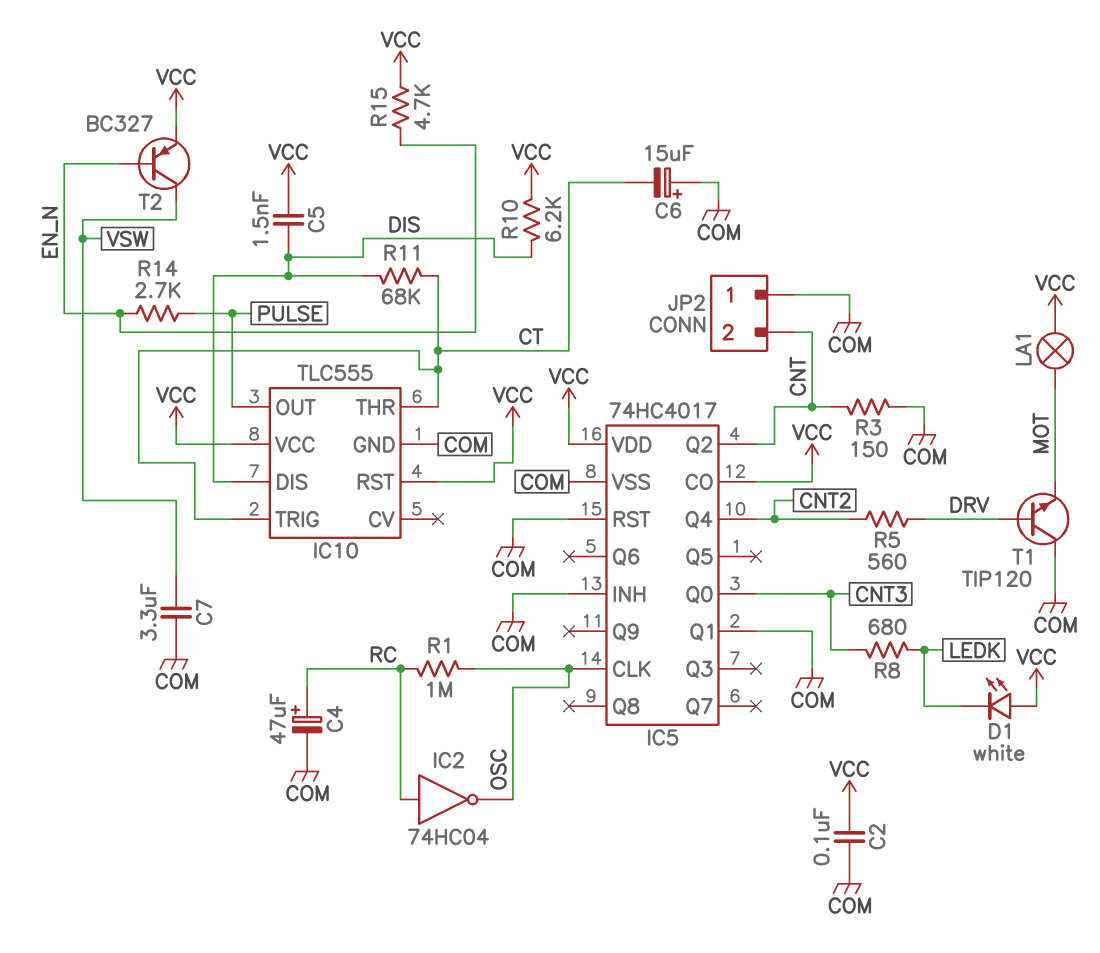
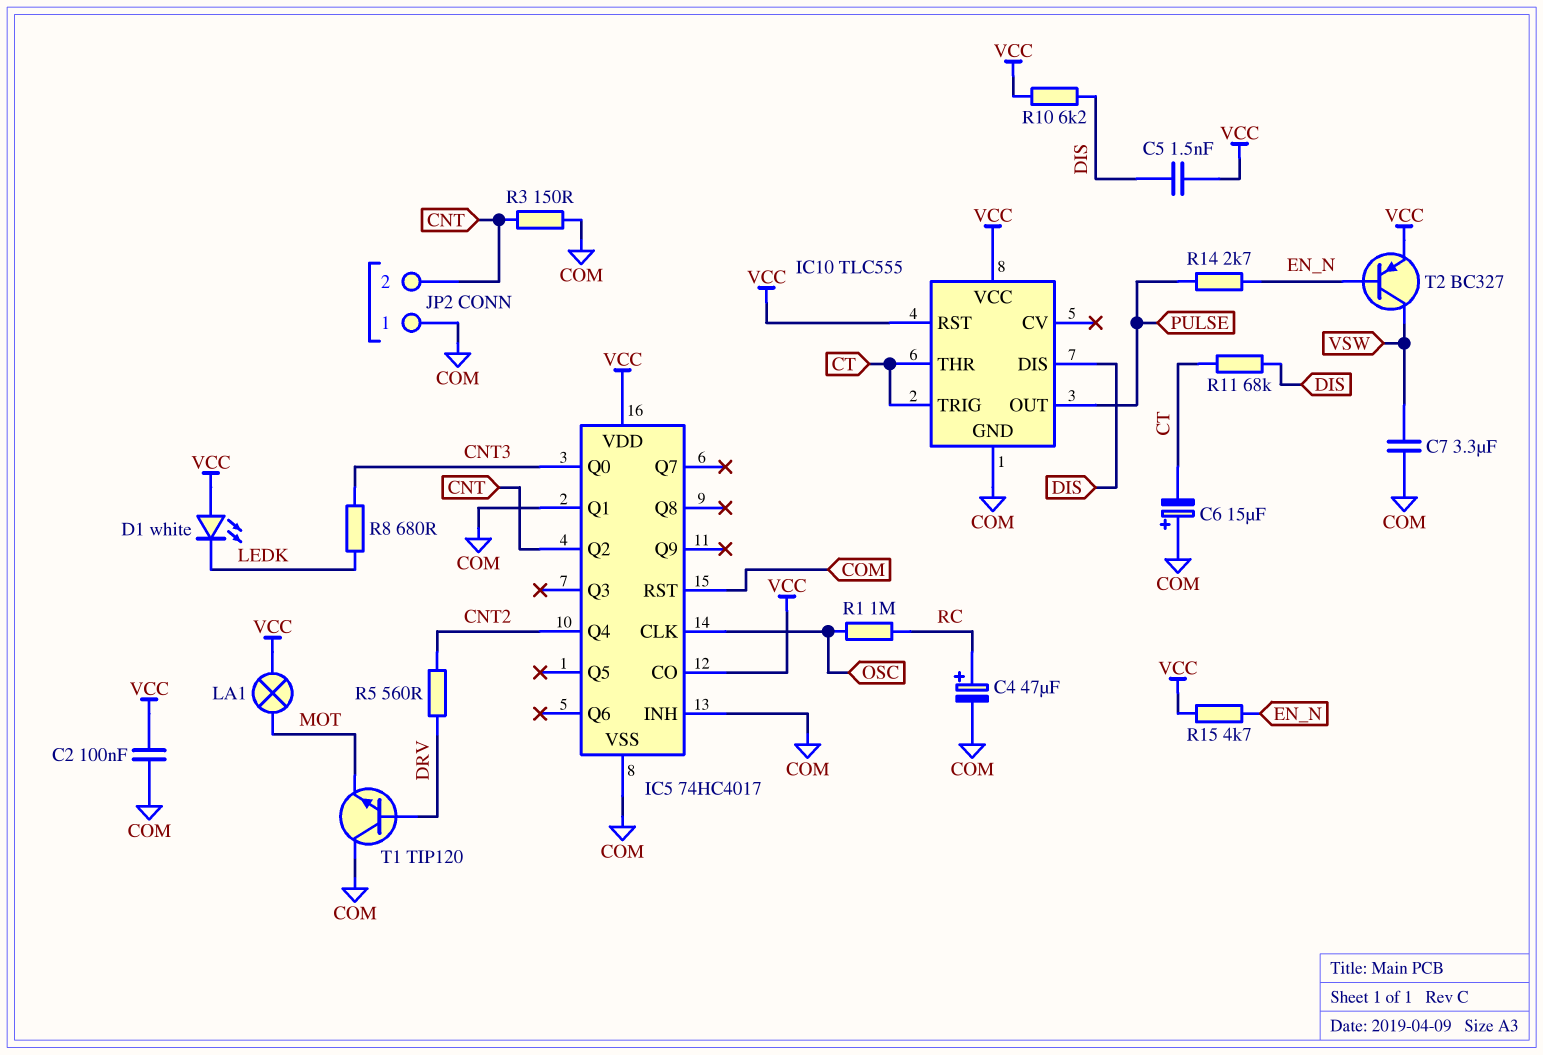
IC2: NOT 74HC04 (in RC, out OSC) -> none

